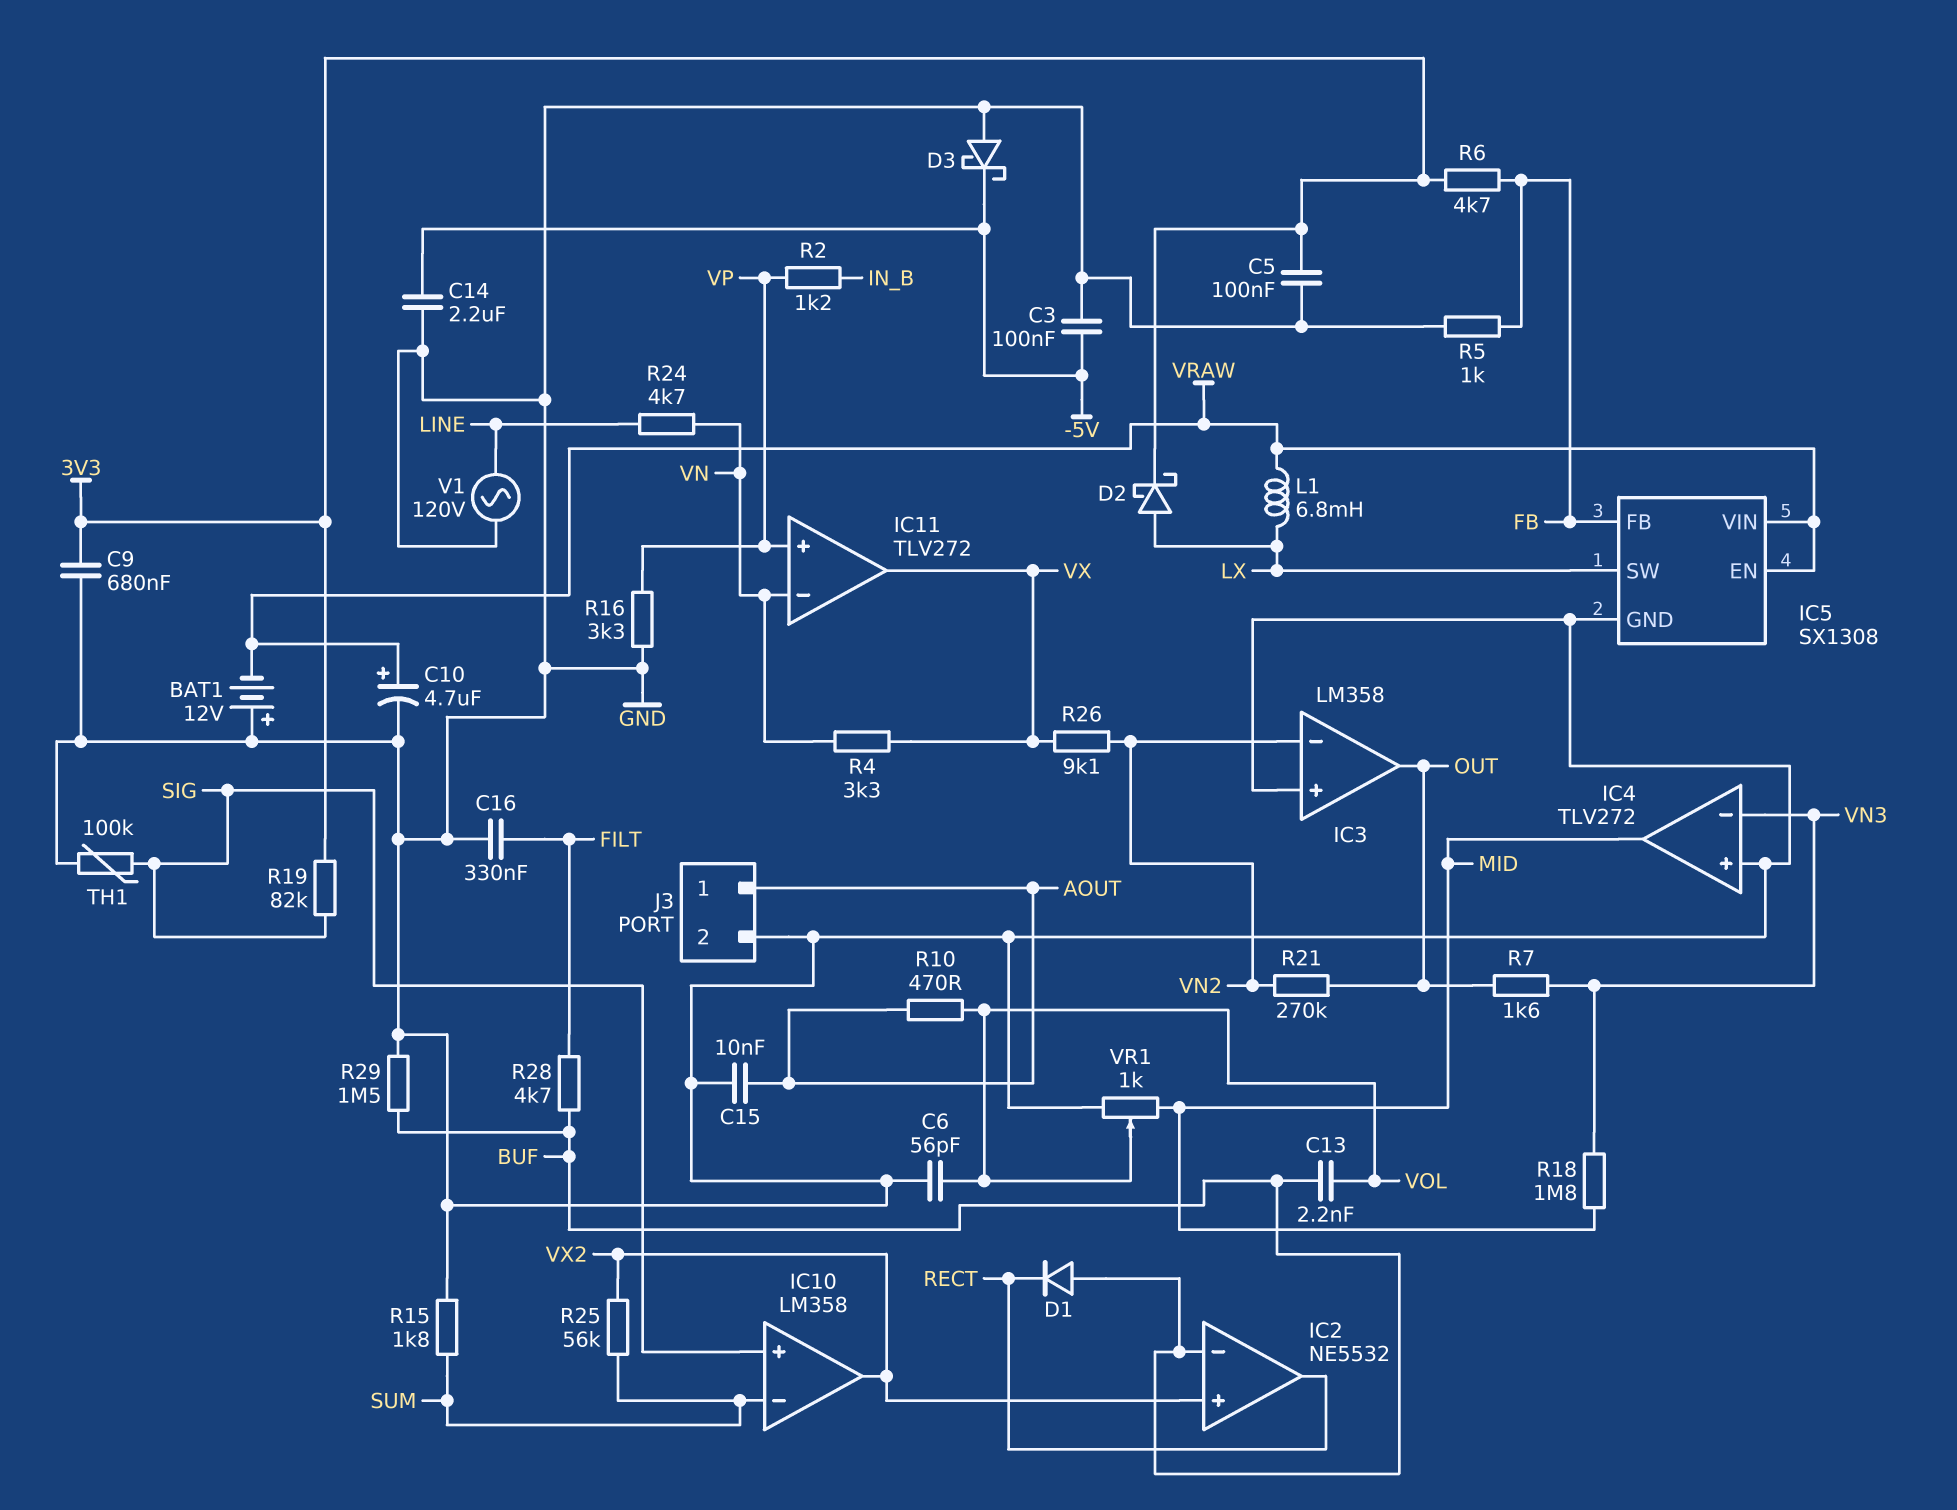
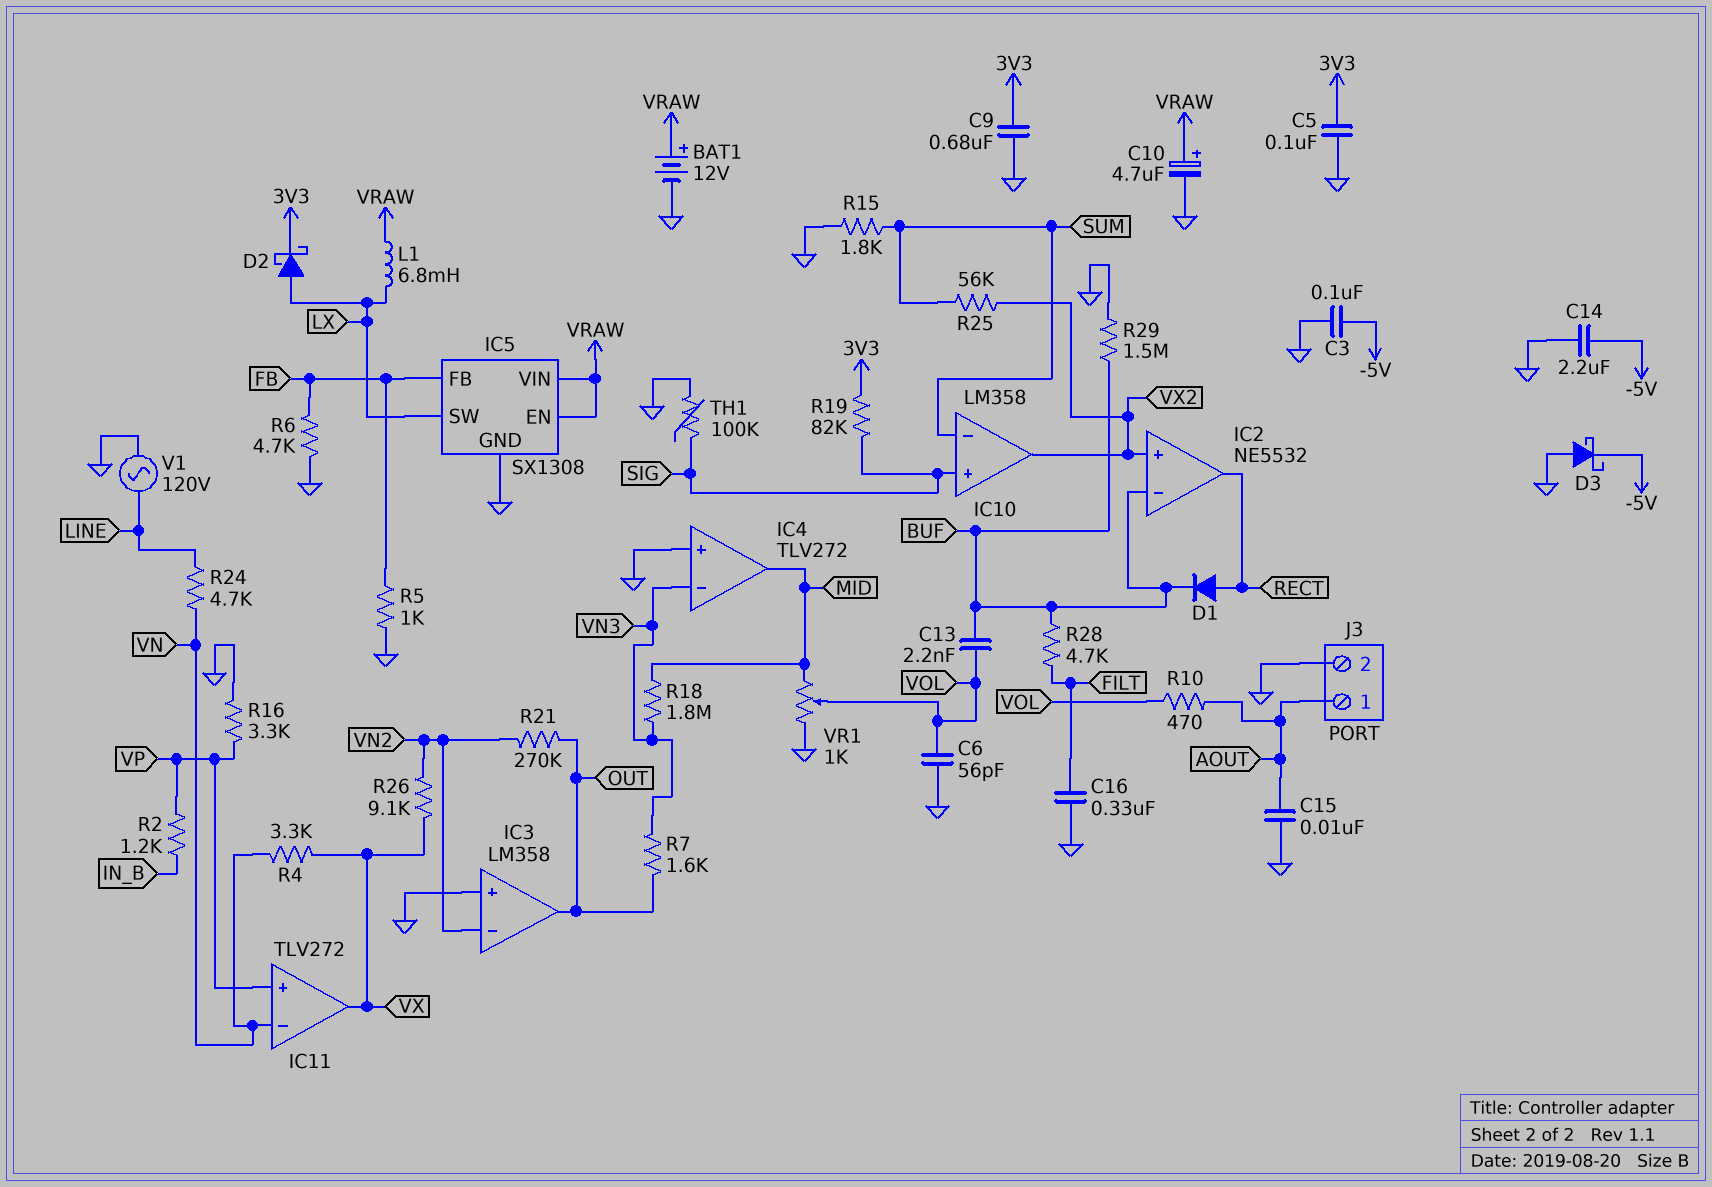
BAT1: 12V (plus GND, minus VRAW) -> 12V (plus VRAW, minus GND)
D1: diode (A BUF, K RECT) -> diode (A RECT, K BUF)
R6: 4.7k (3V3, FB) -> 4.7k (FB, GND)

